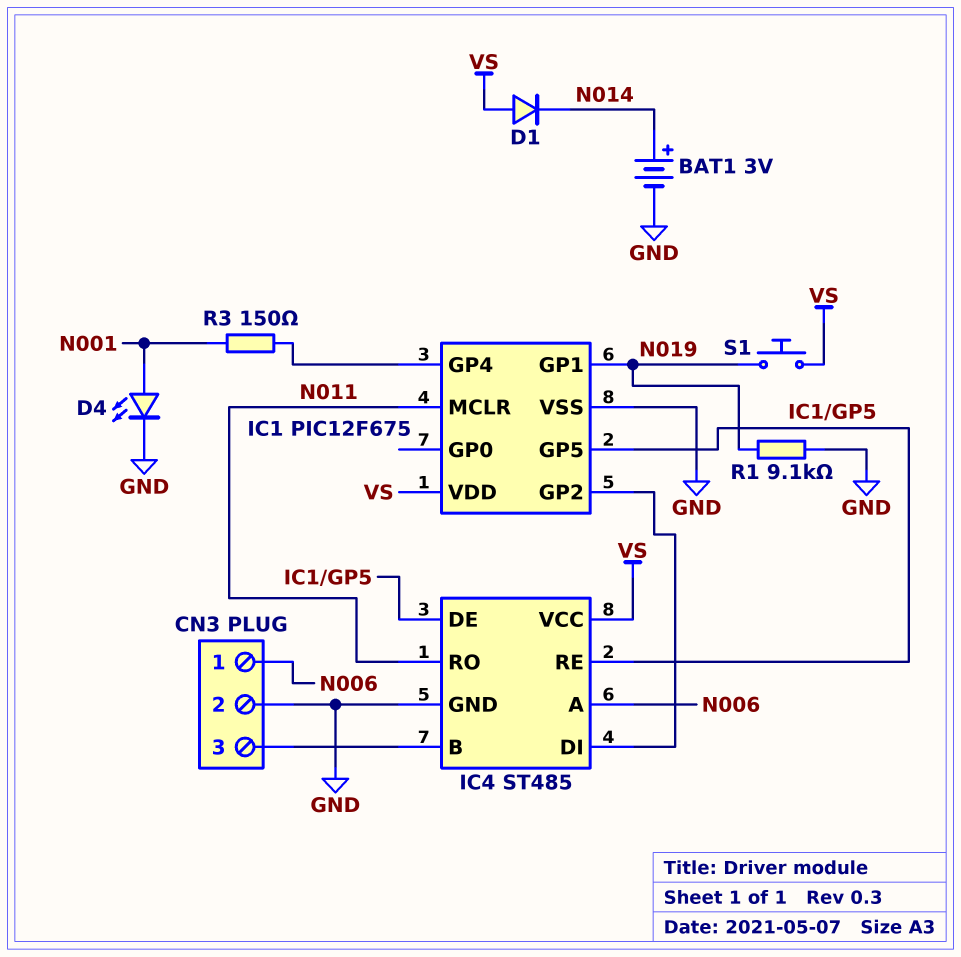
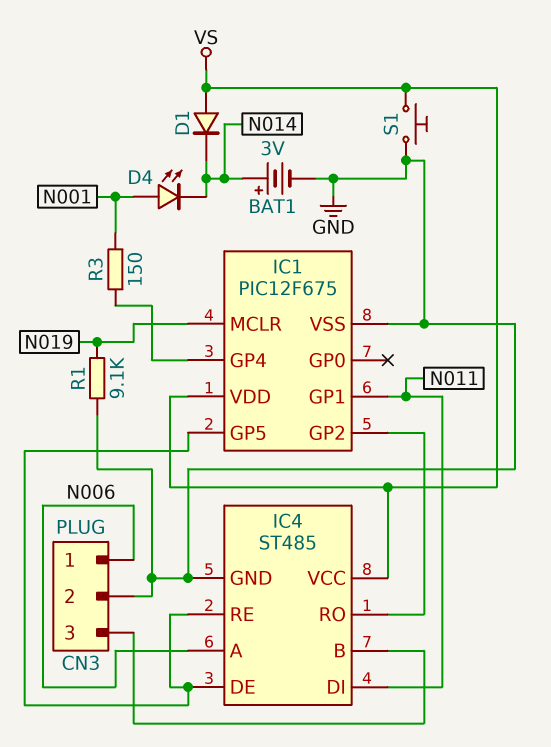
D4: LED (A N001, K GND) -> LED (A N001, K N014)
IC1 pin GP1: N019 -> N011
IC1 pin MCLR: N011 -> N019
IC4 pin DI: IC1/GP2 -> N011
IC4 pin RO: N011 -> IC1/GP2
S1: button (N019, VS) -> button (GND, VS)

